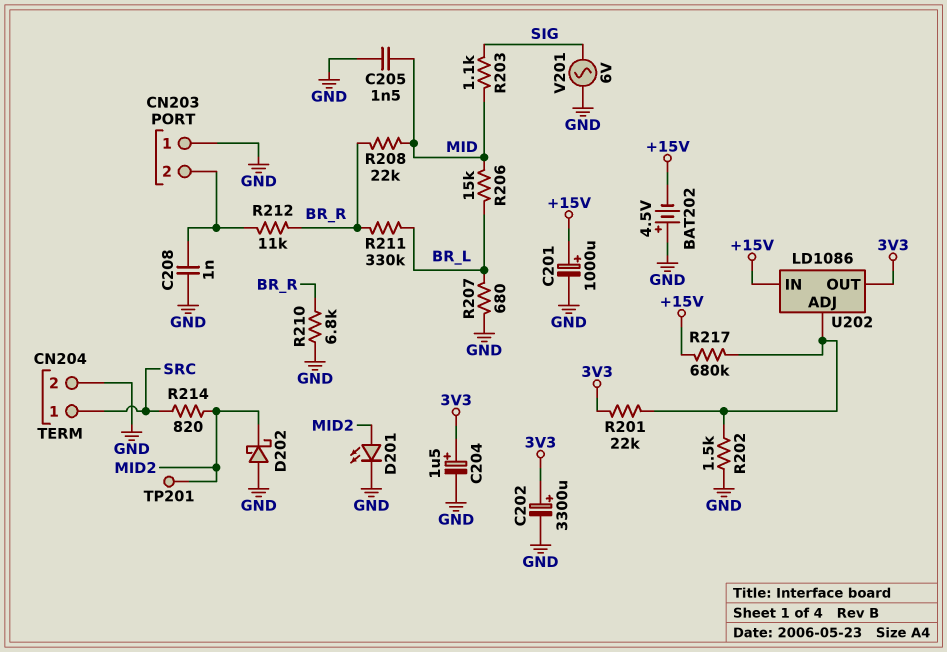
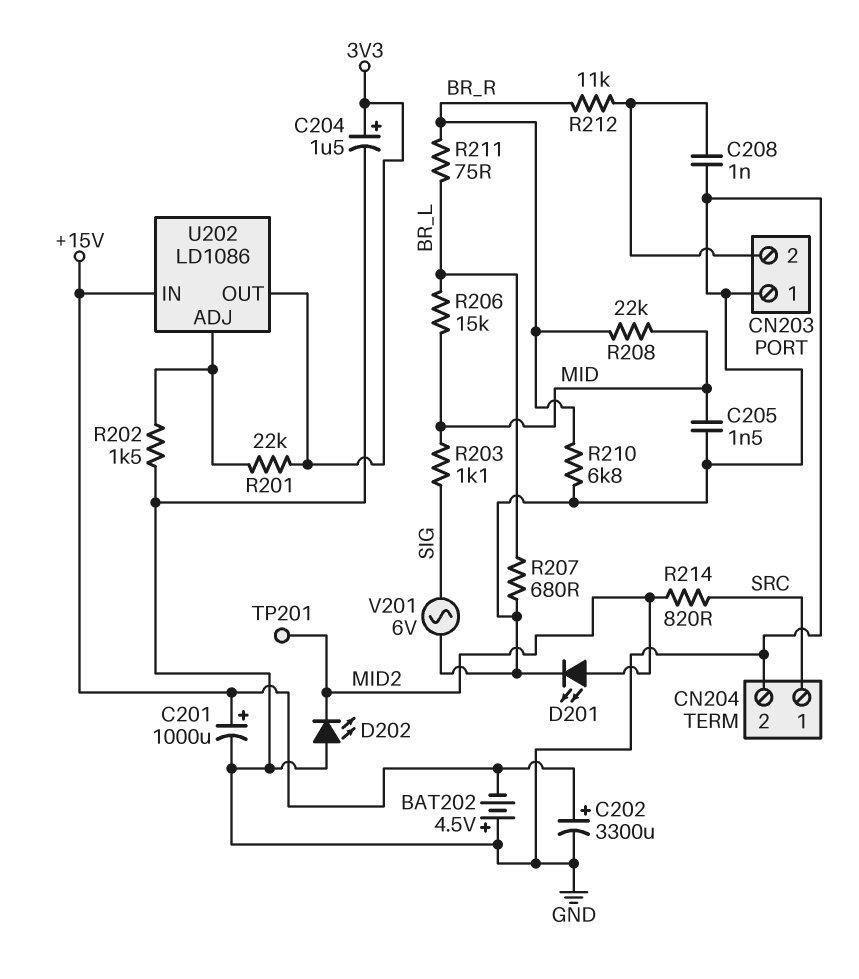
C202: 3300uF (plus 3V3, minus GND) -> 3300uF (plus +15V, minus GND)
D202: schottky (A GND, K MID2) -> LED (A GND, K MID2)
R211: 330k (BR_L, BR_R) -> 75 (BR_L, BR_R)
R217: 680k (+15V, U202/ADJ) -> none

